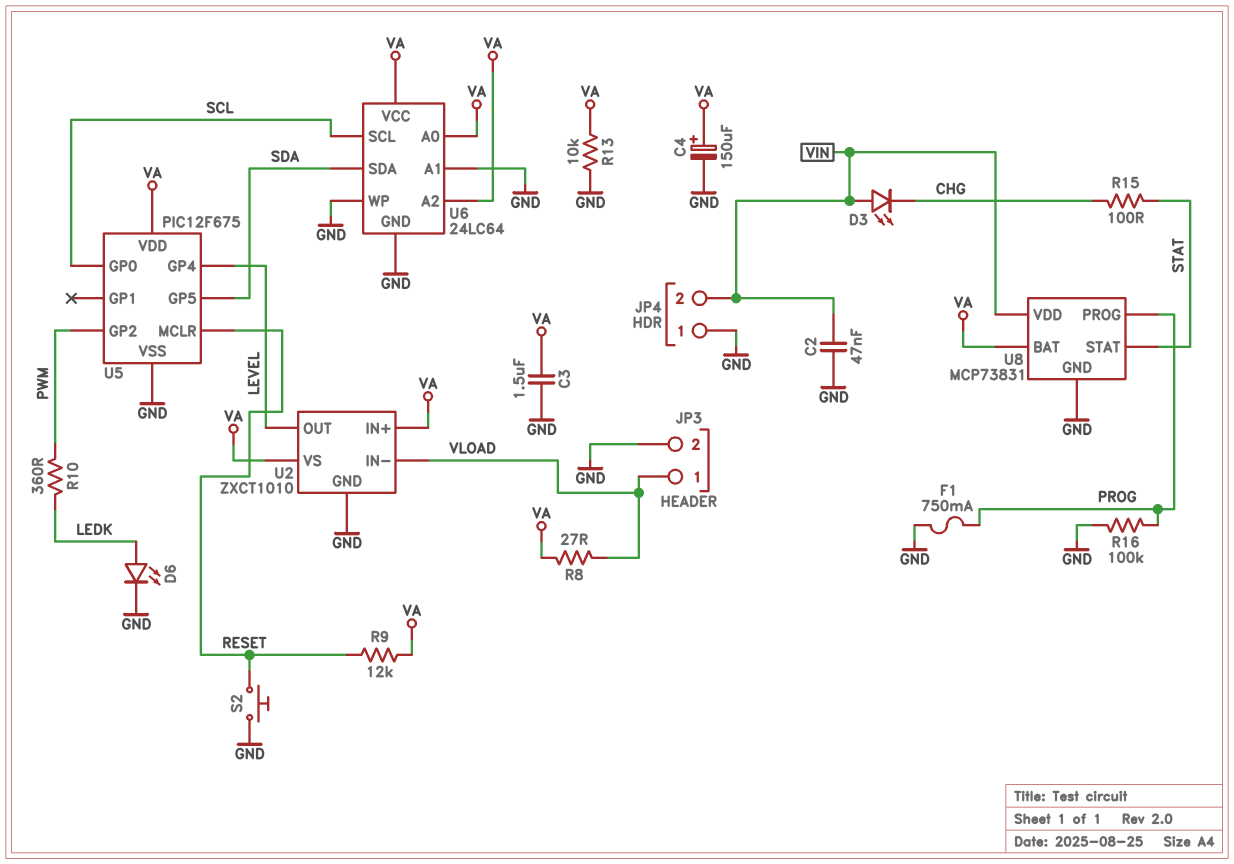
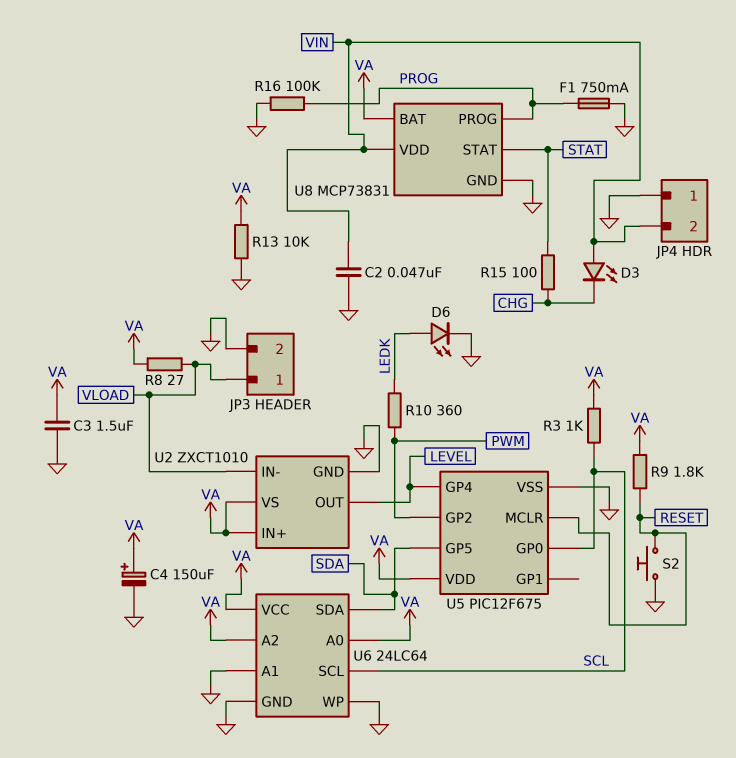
R3: none -> 1k (SCL, VA)
R9: 12k (RESET, VA) -> 1.8k (RESET, VA)

